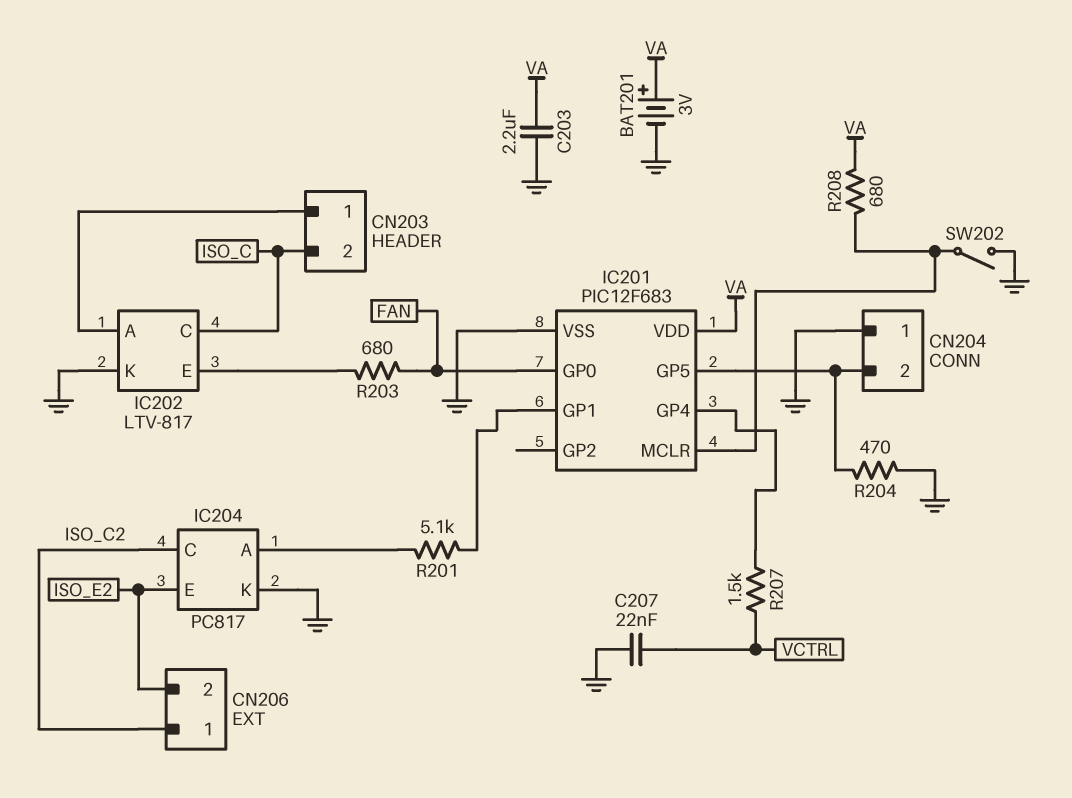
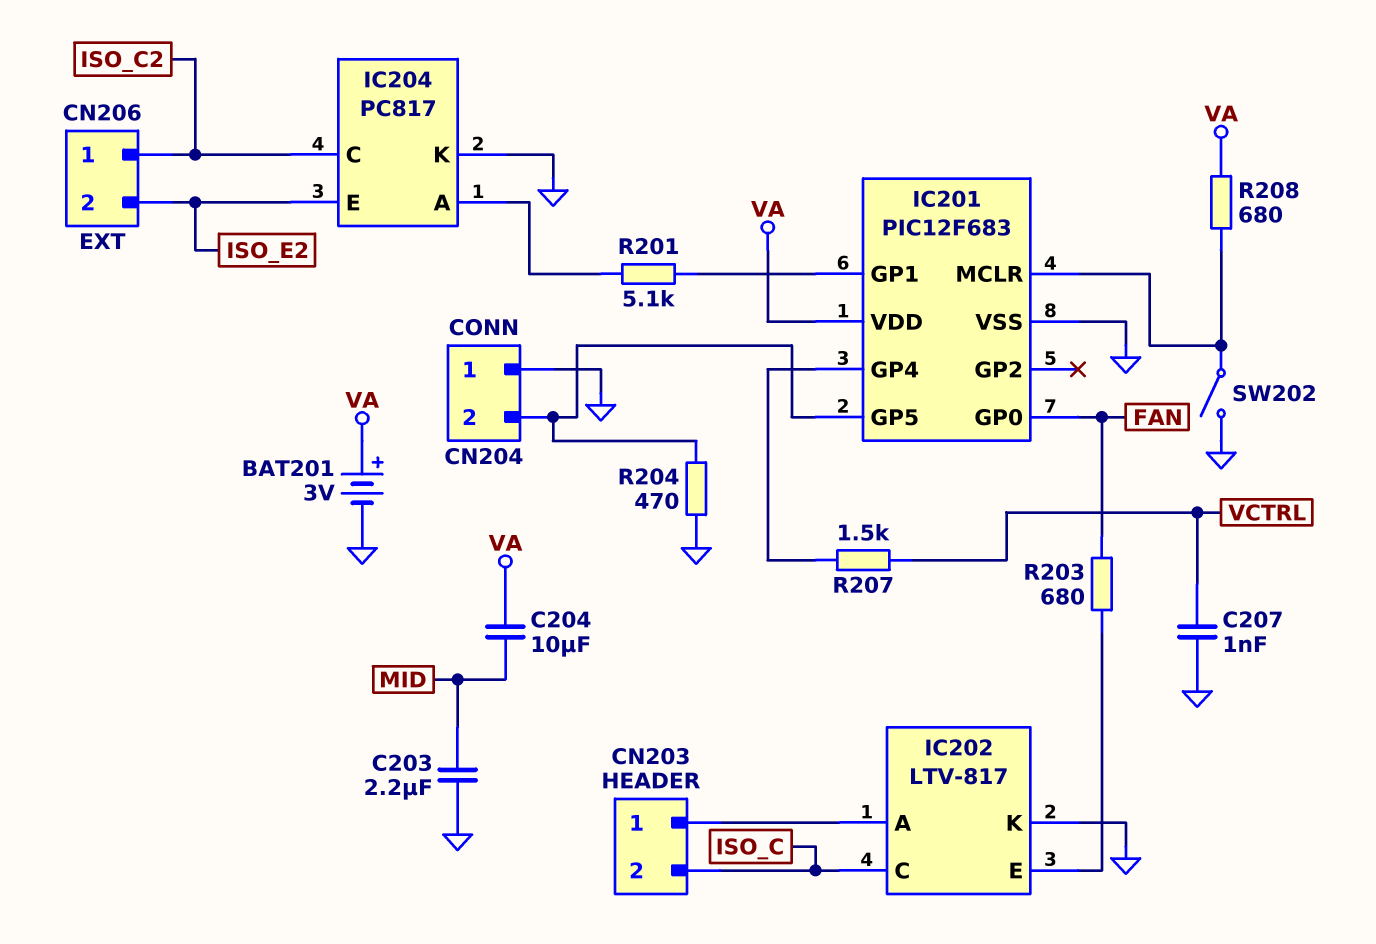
C203: 2.2uF (GND, VA) -> 2.2uF (GND, MID)
C204: none -> 10uF (MID, VA)
C207: 22nF (GND, VCTRL) -> 1nF (GND, VCTRL)

